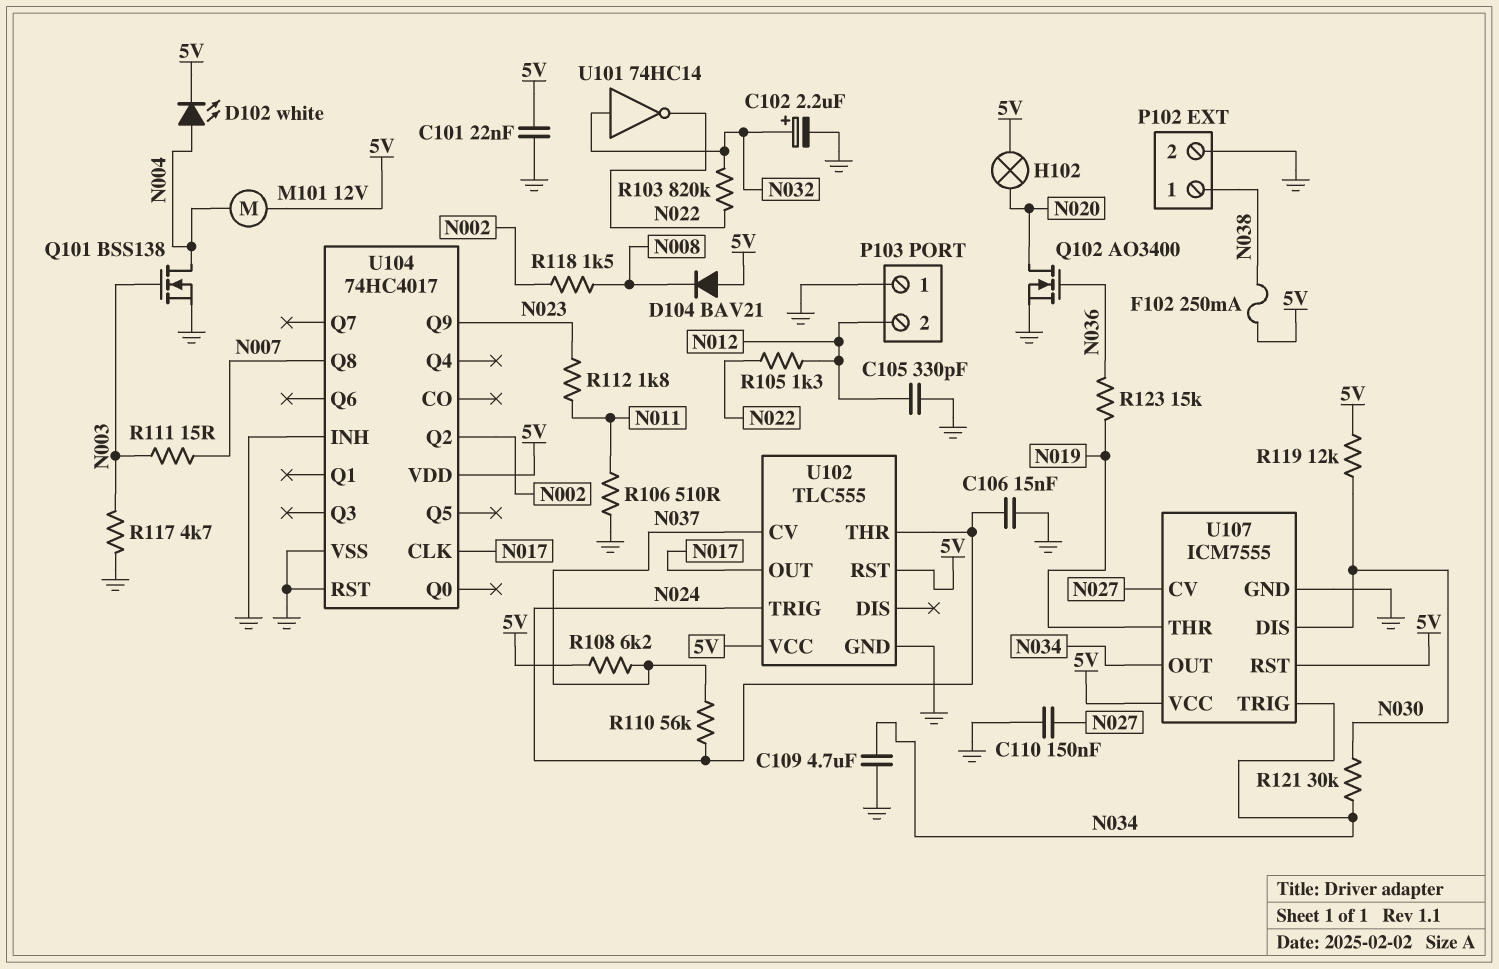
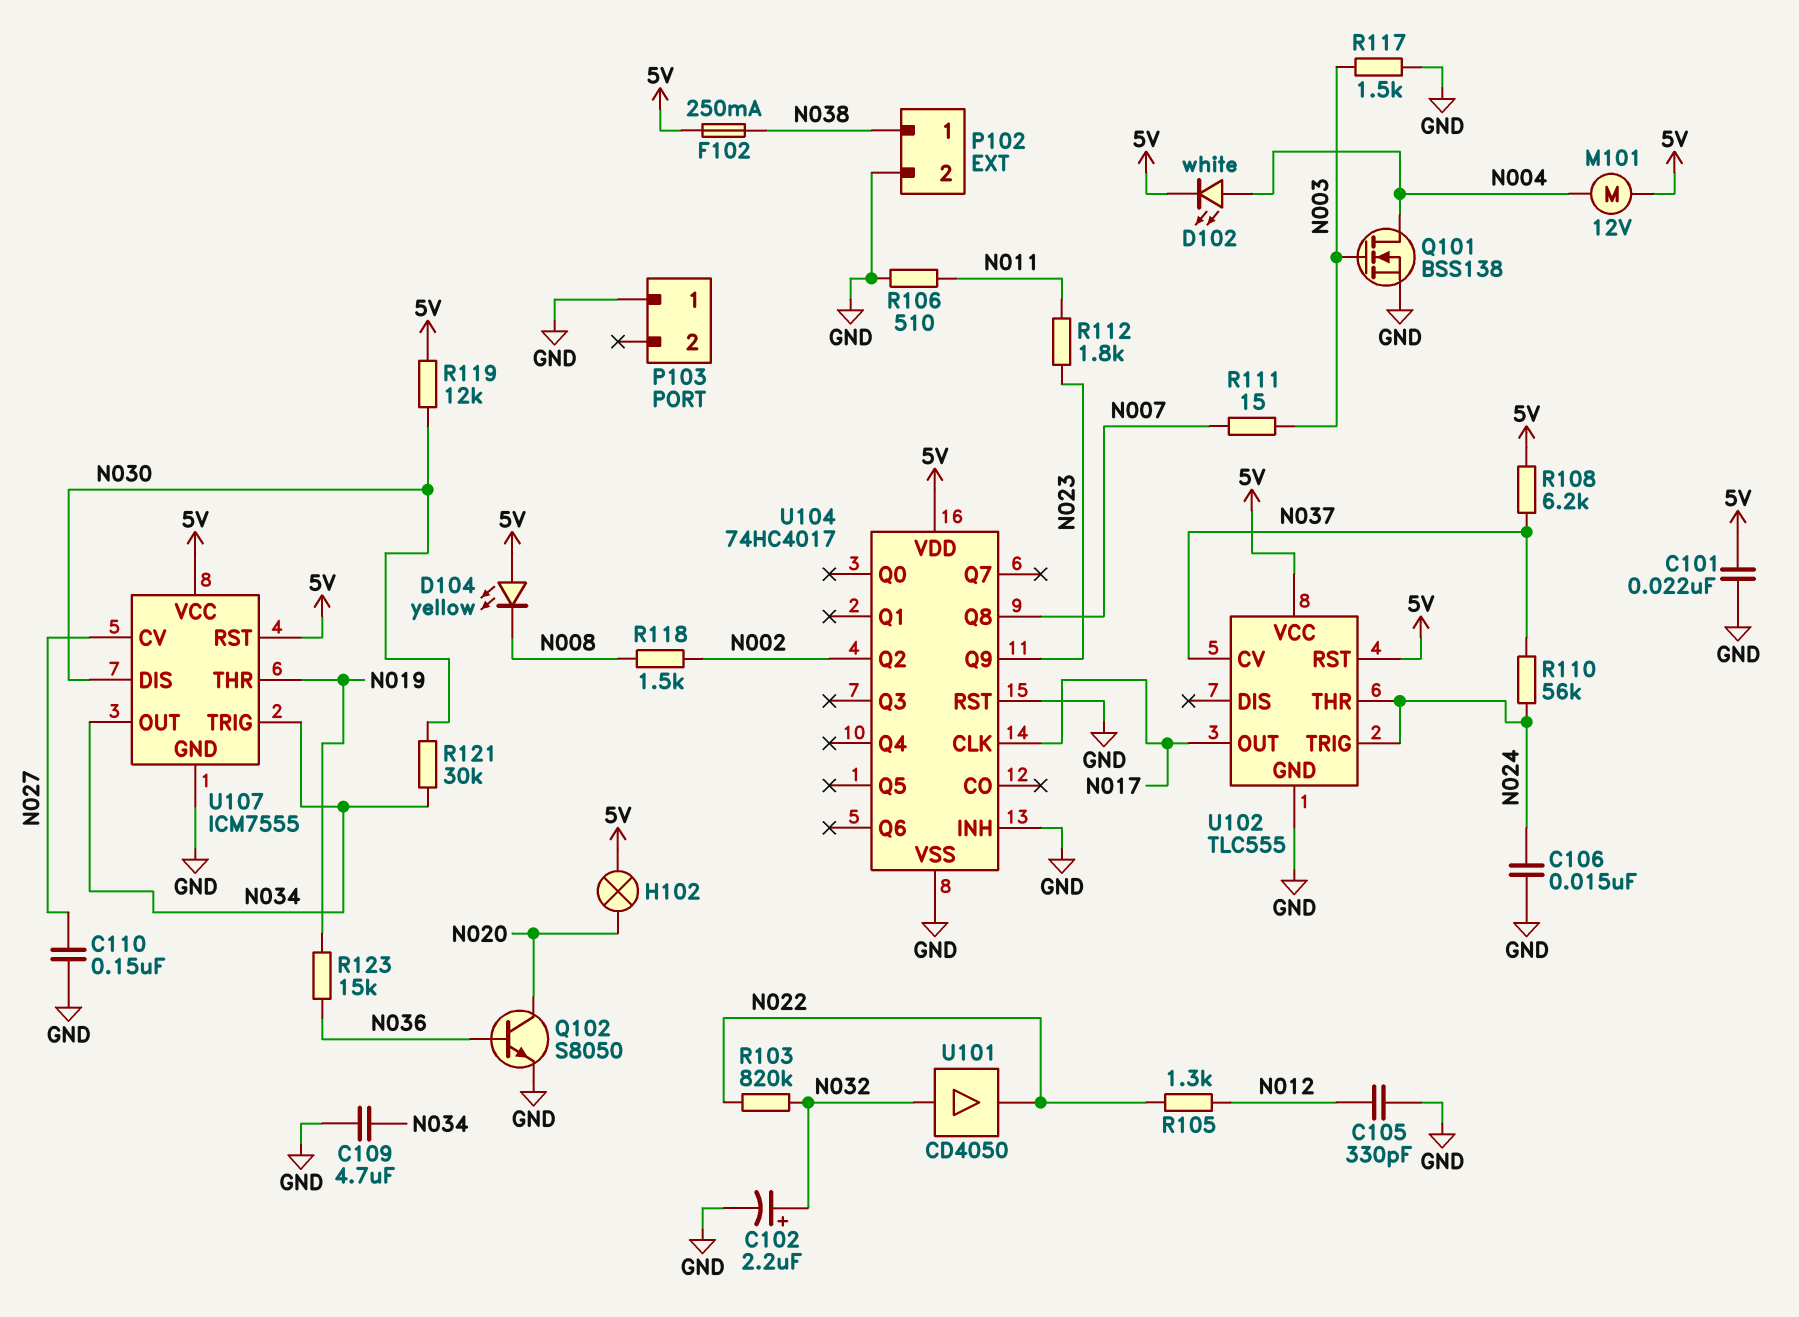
D104: diode BAV21 (A 5V, K N008) -> LED yellow (A 5V, K N008)
P103 pin 2: N012 -> none
Q102: NMOS AO3400 (G N036, D N020, S GND) -> NPN S8050 (B N036, C N020, E GND)
R117: 4.7k (GND, N003) -> 1.5k (GND, N003)
U101: NOT 74HC14 (in N032, out N022) -> buffer CD4050 (in N032, out N022)

